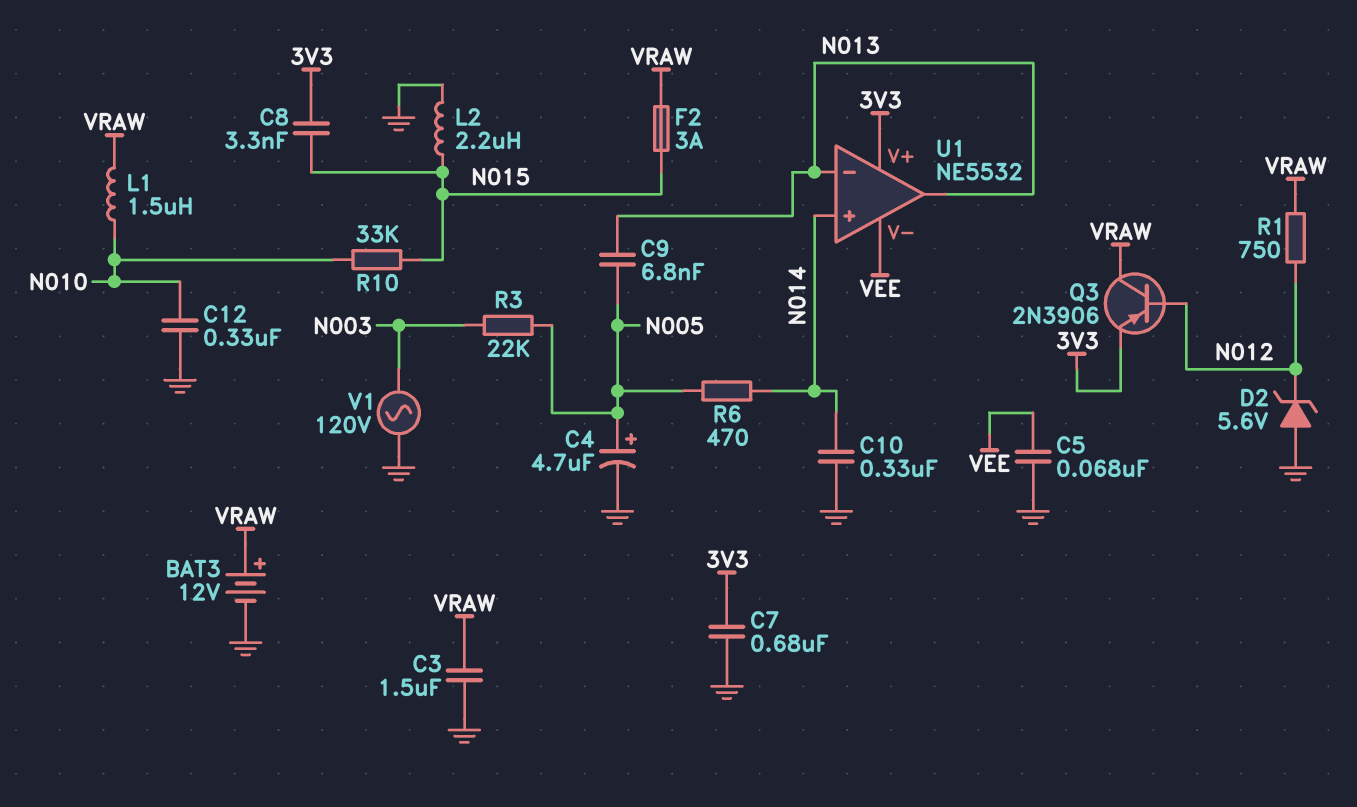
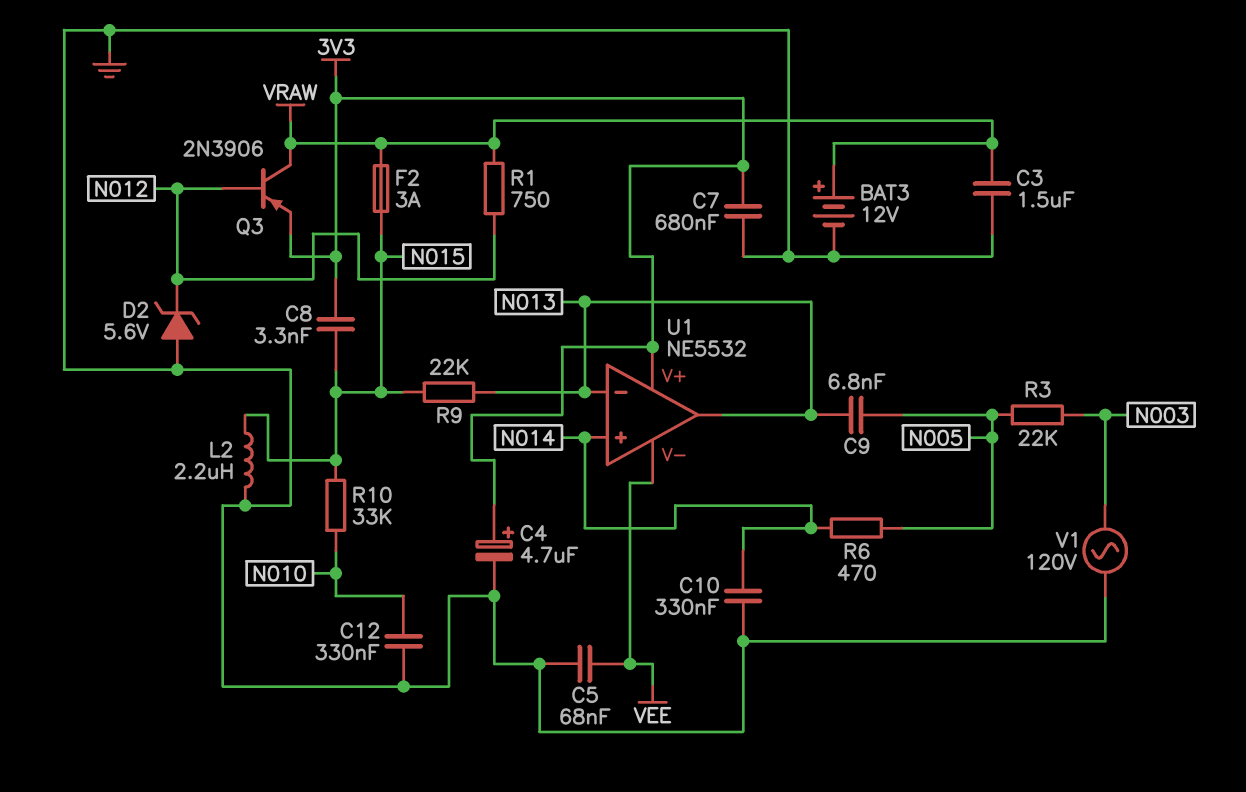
C4: 4.7uF (plus N005, minus GND) -> 4.7uF (plus 3V3, minus GND)
L1: 1.5uH (N010, VRAW) -> none
R9: none -> 22k (N013, N015)

